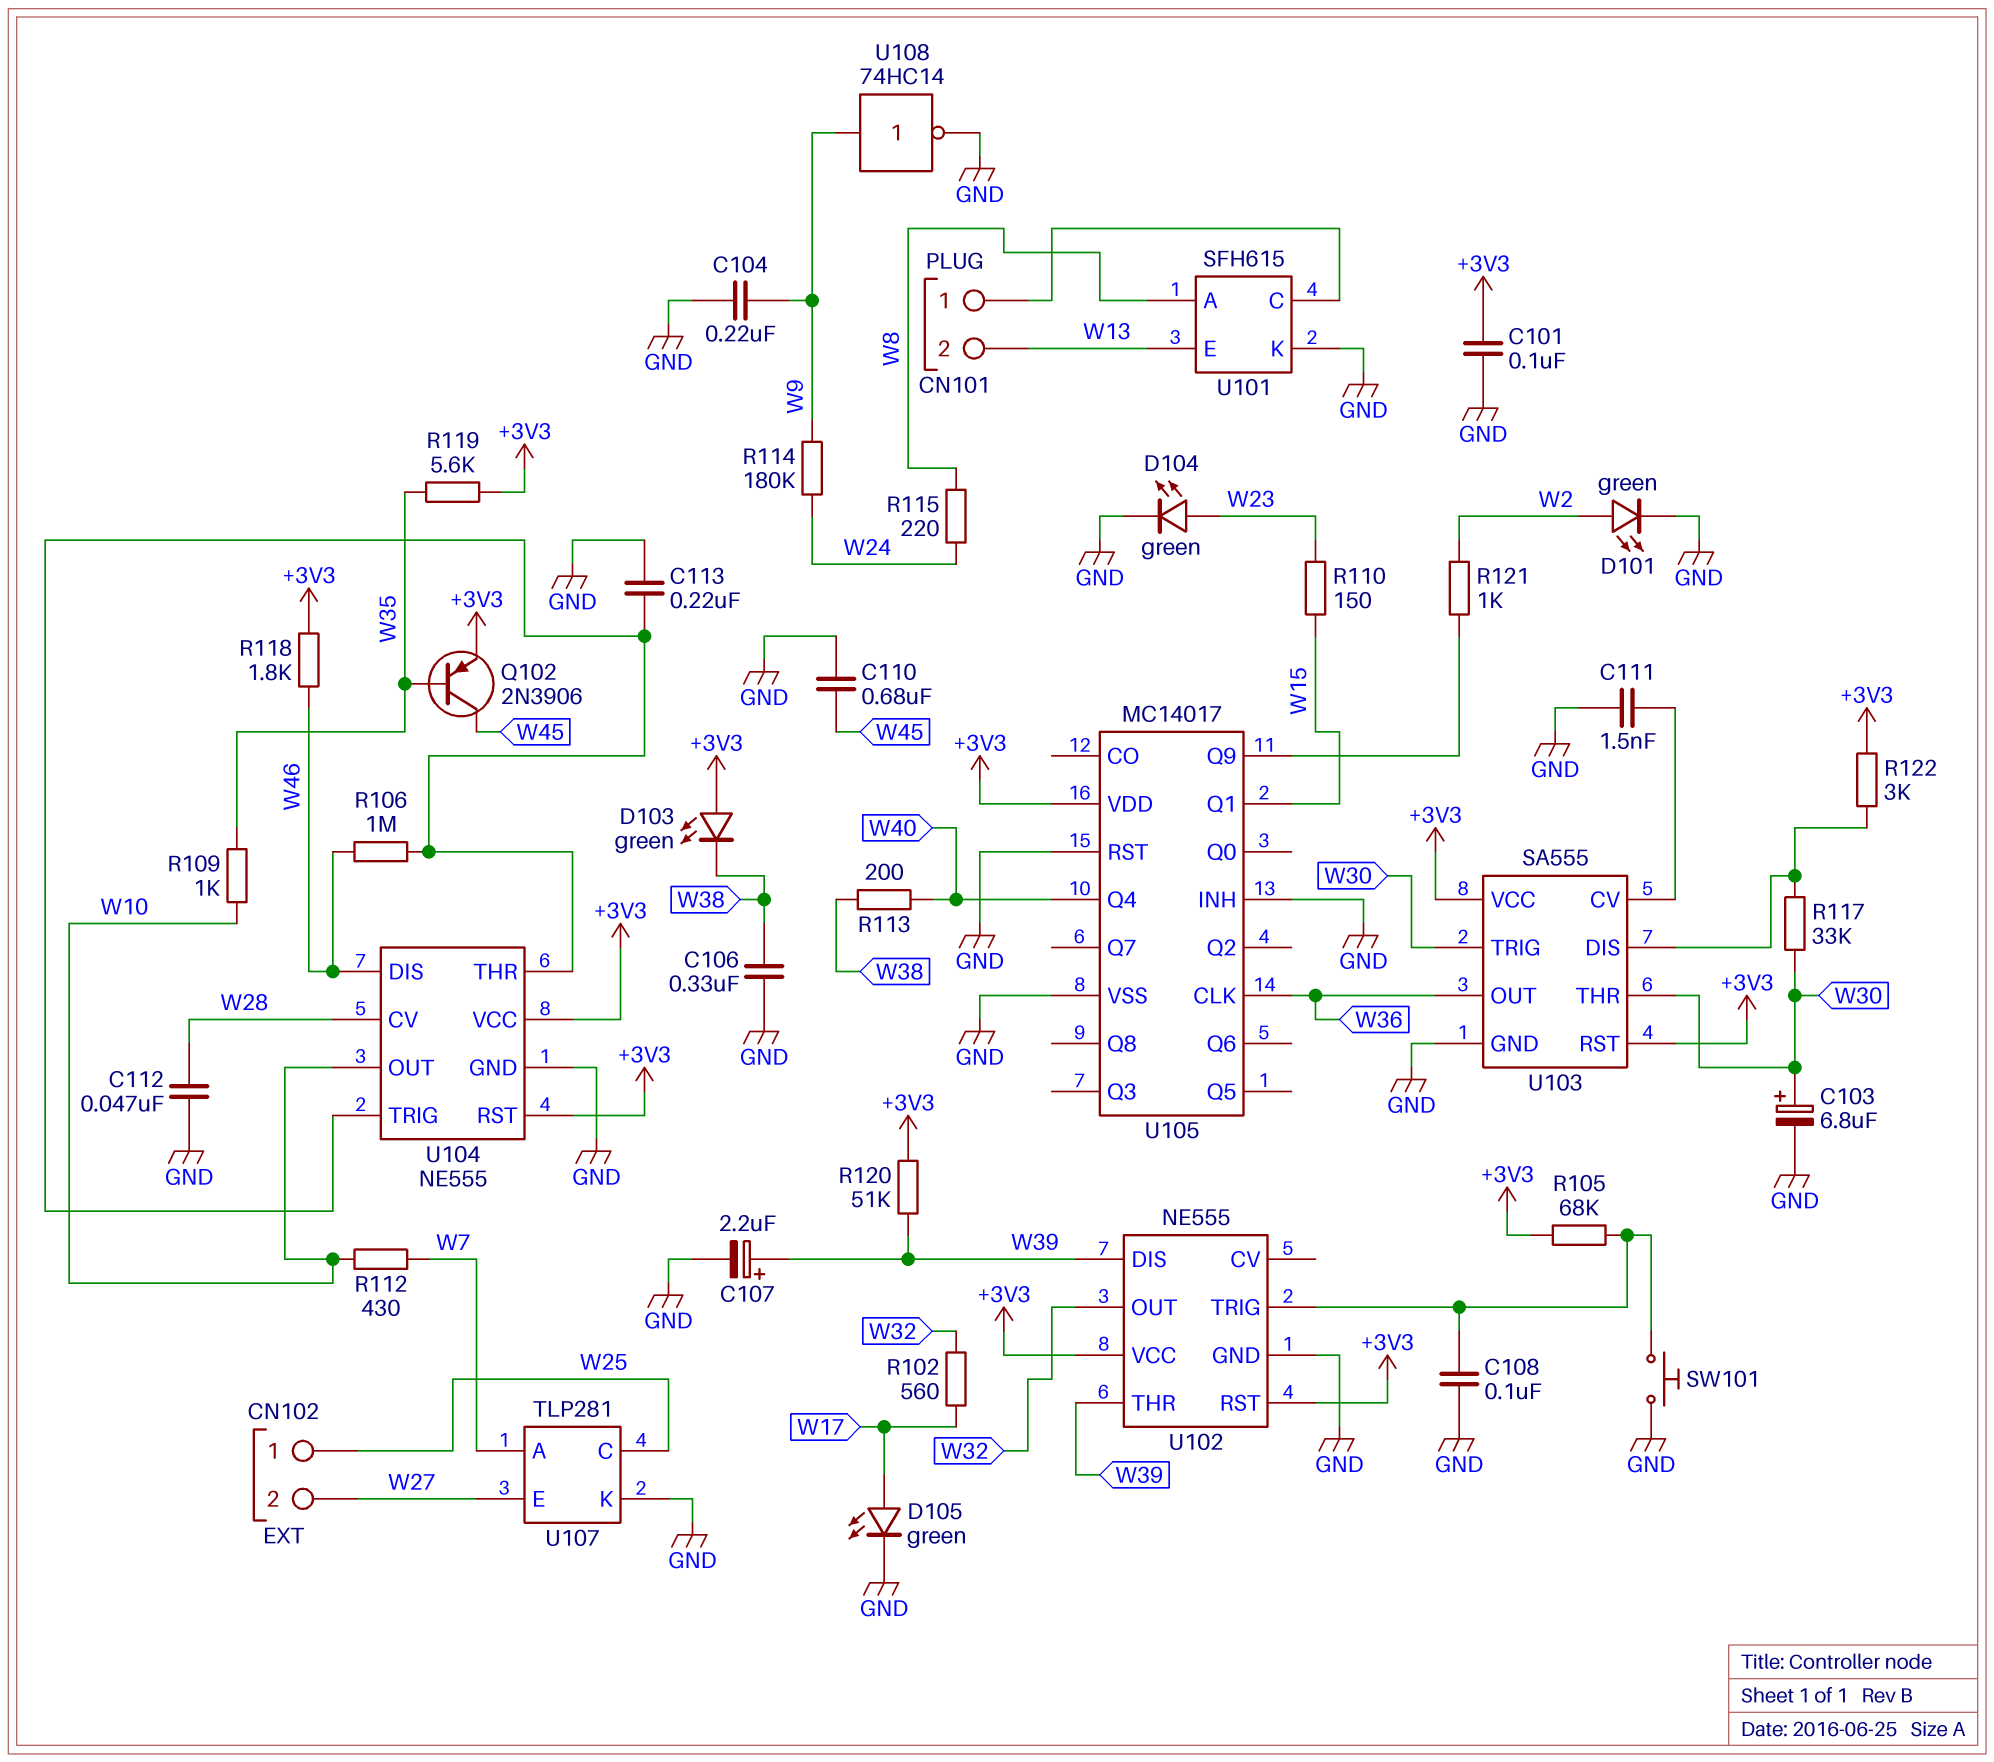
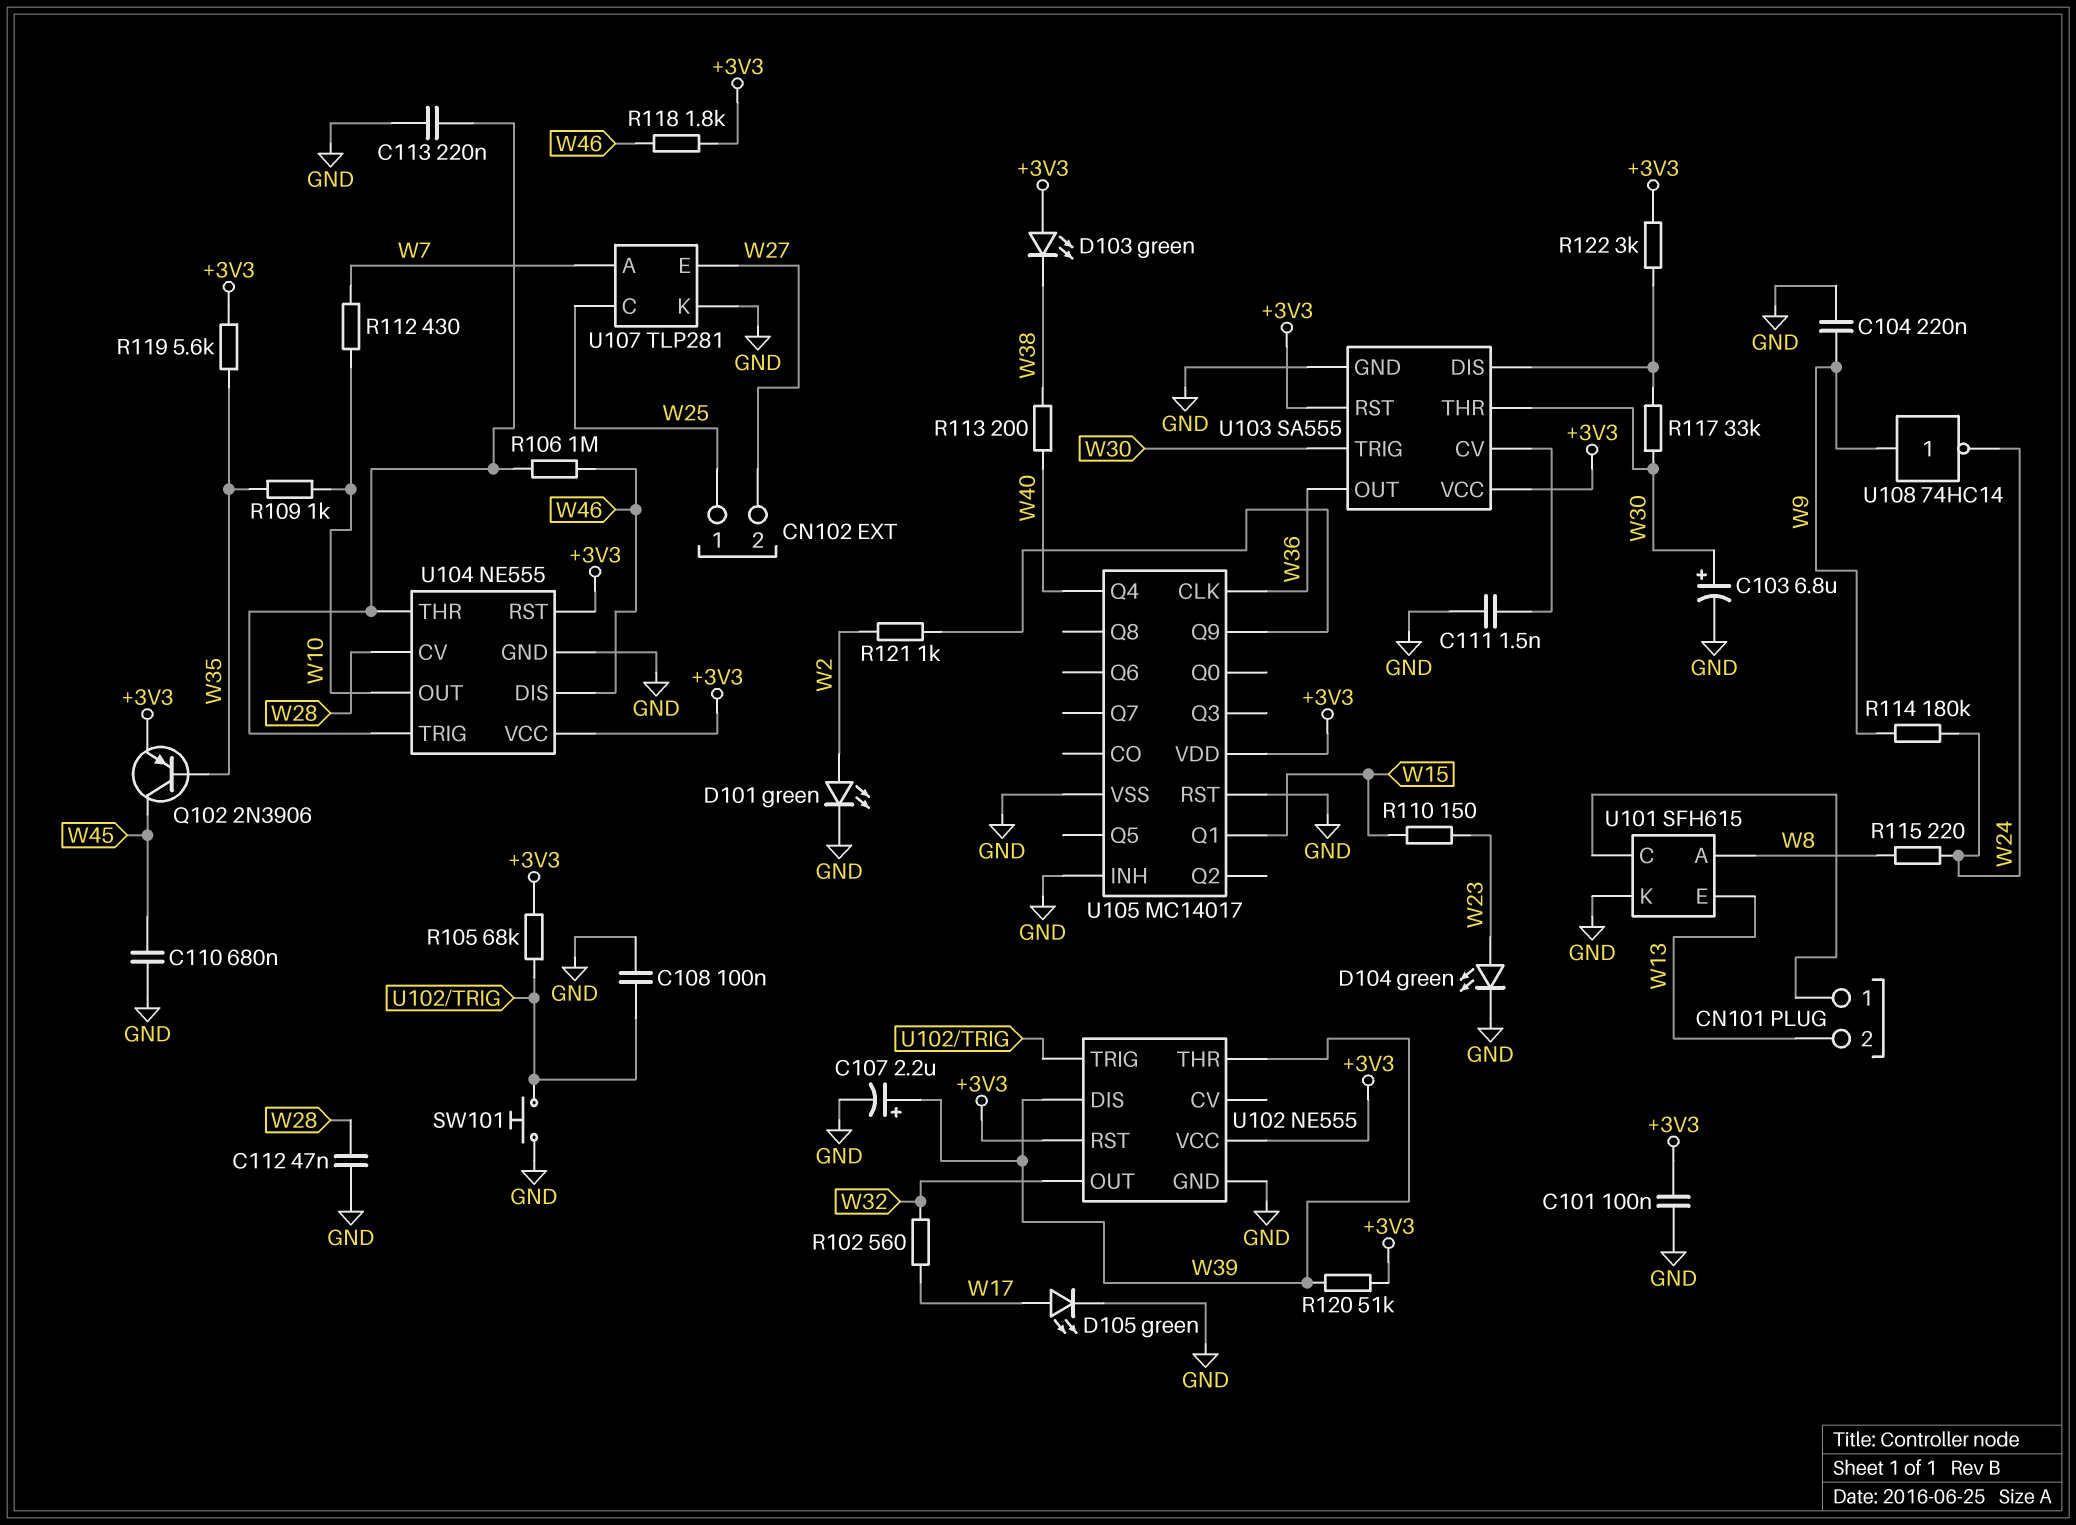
C106: 330nF (GND, W38) -> none
U108: NOT 74HC14 (in W9, out GND) -> NOT 74HC14 (in W9, out W24)

